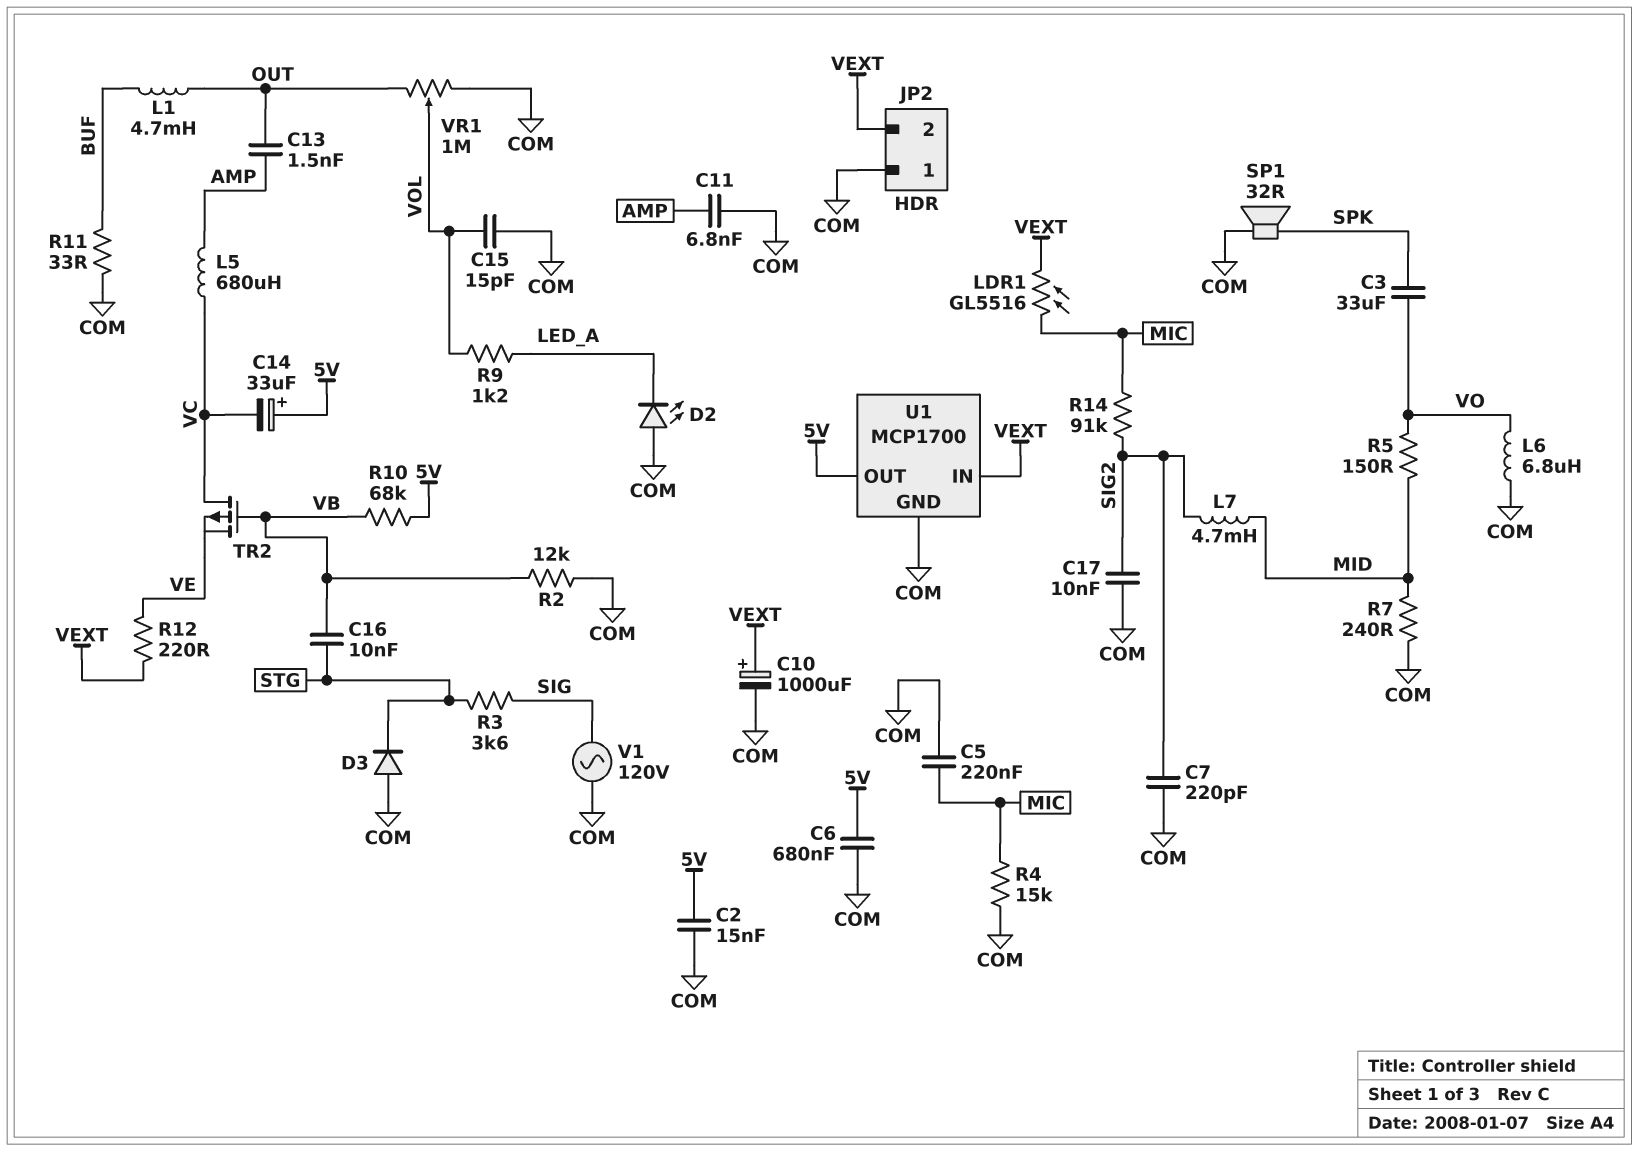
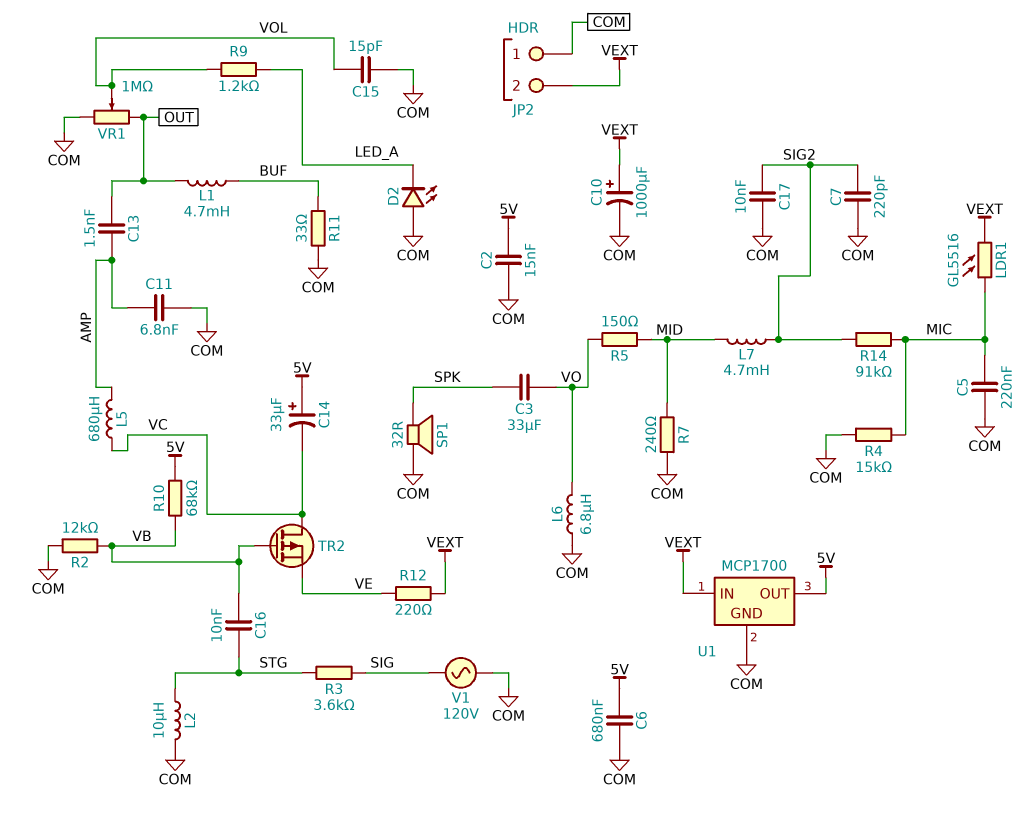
D3: diode (A COM, K STG) -> none
L2: none -> 10uH (COM, STG)

